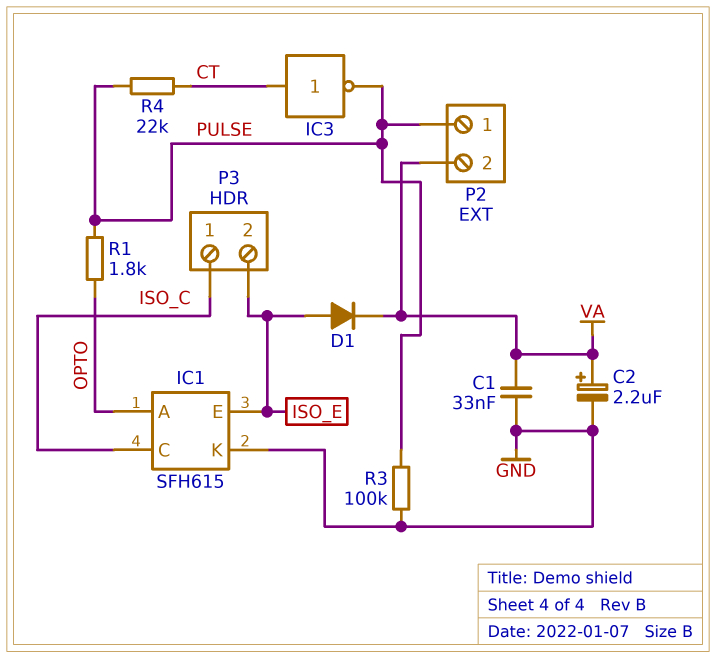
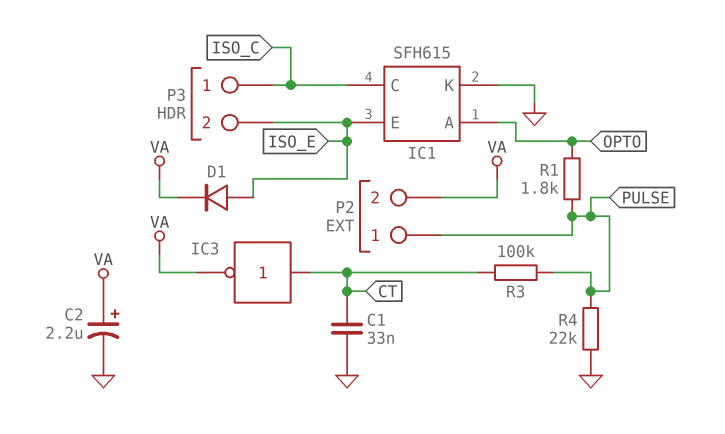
C1: 33nF (GND, VA) -> 33nF (CT, GND)
IC3: NOT (in CT, out PULSE) -> NOT (in CT, out VA)
R3: 100k (GND, PULSE) -> 100k (CT, PULSE)
R4: 22k (CT, PULSE) -> 22k (GND, PULSE)

